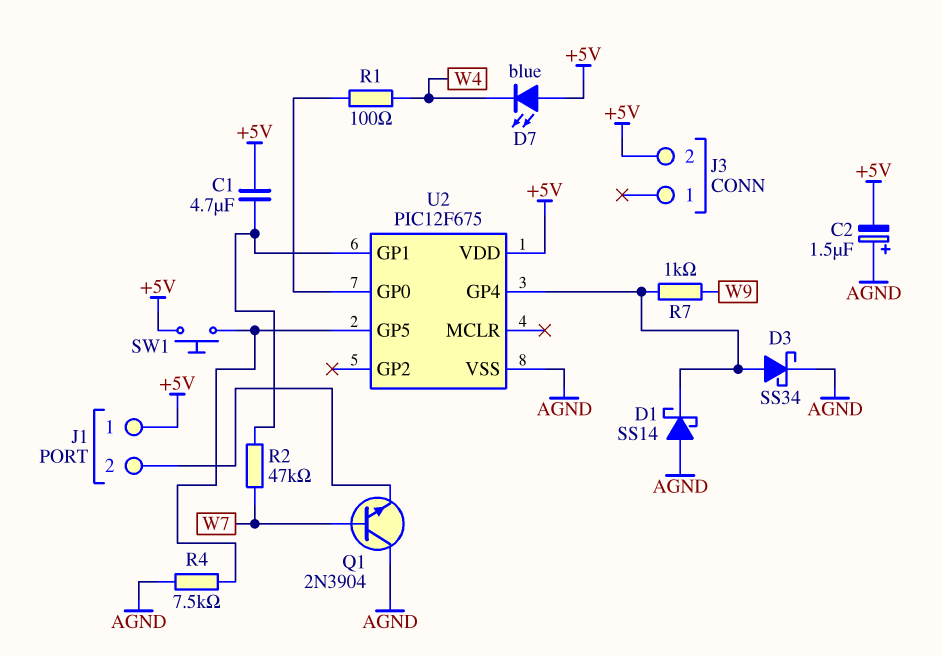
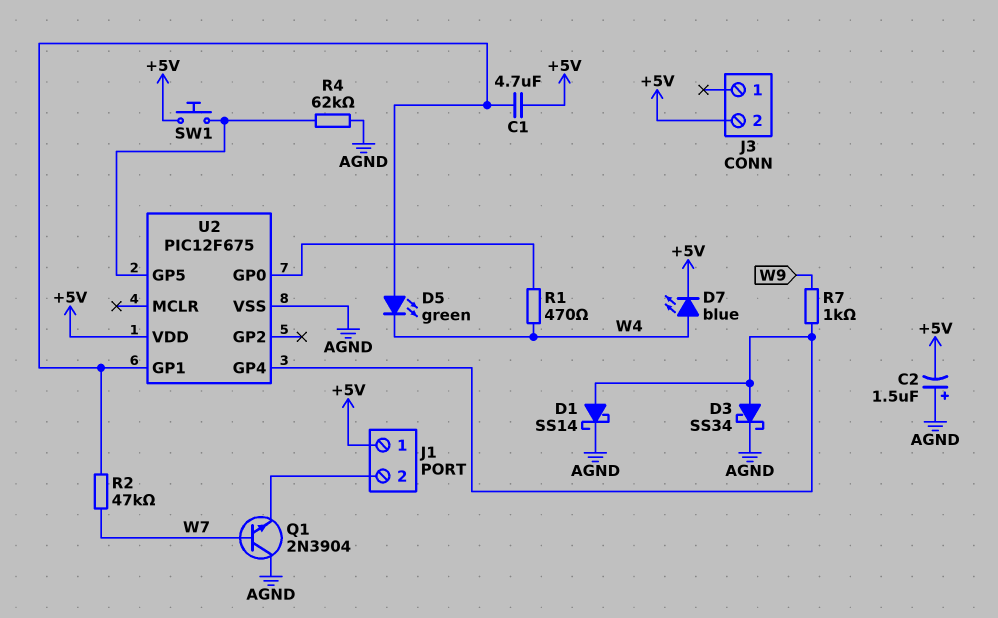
D1: schottky SS14 (A AGND, K U2/GP4) -> schottky SS14 (A U2/GP4, K AGND)
D5: none -> LED green (A U2/GP1, K W4)
D7: LED blue (A +5V, K W4) -> LED blue (A W4, K +5V)
R1: 100 (U2/GP0, W4) -> 470 (U2/GP0, W4)
R4: 7.5k (AGND, U2/GP5) -> 62k (AGND, U2/GP5)

